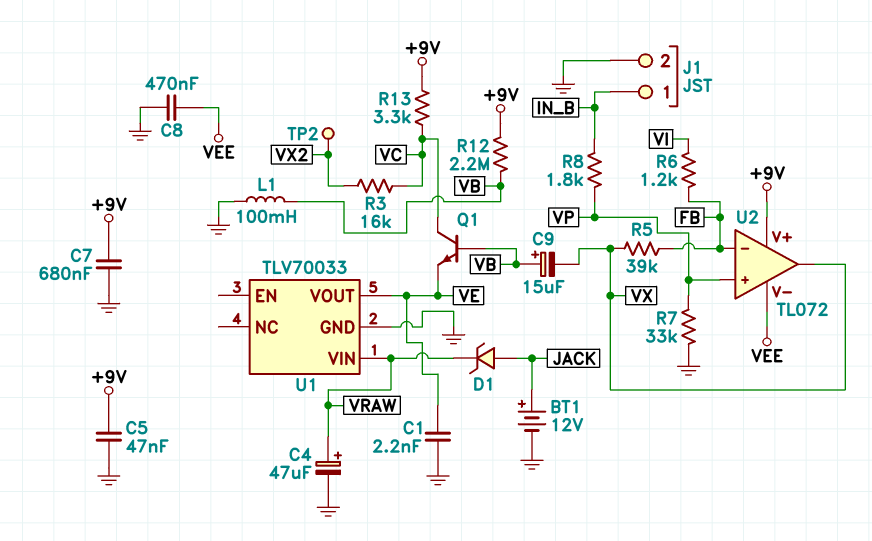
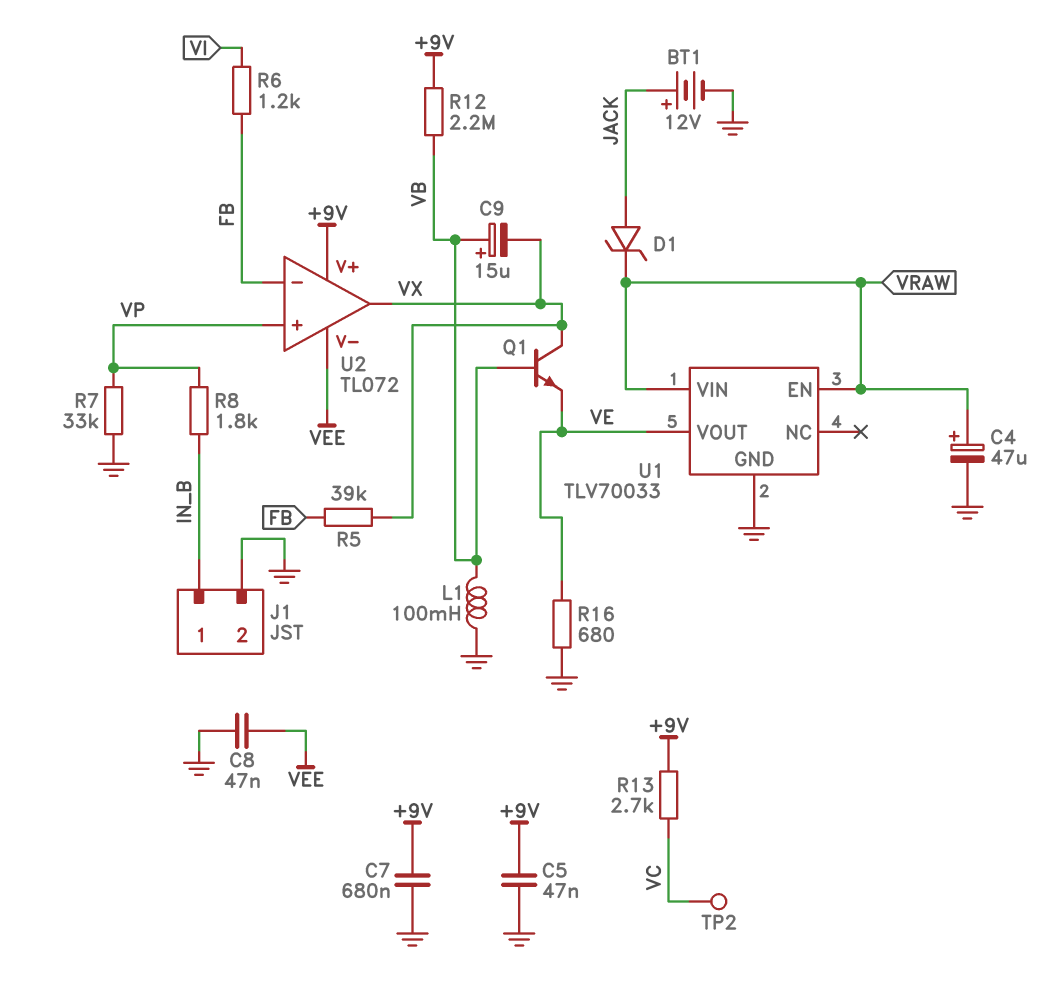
C1: 2.2nF (GND, VE) -> none
C8: 470nF (GND, VEE) -> 47nF (GND, VEE)
Q1: NPN (B VB, C VC, E VE) -> NPN (B VB, C VX, E VE)
R3: 16k (VC, VX2) -> none
R13: 3.3k (+9V, VC) -> 2.7k (+9V, VC)
R16: none -> 680 (GND, VE)
TP2: test point (VX2) -> test point (VC)
U1 pin EN: none -> VRAW

